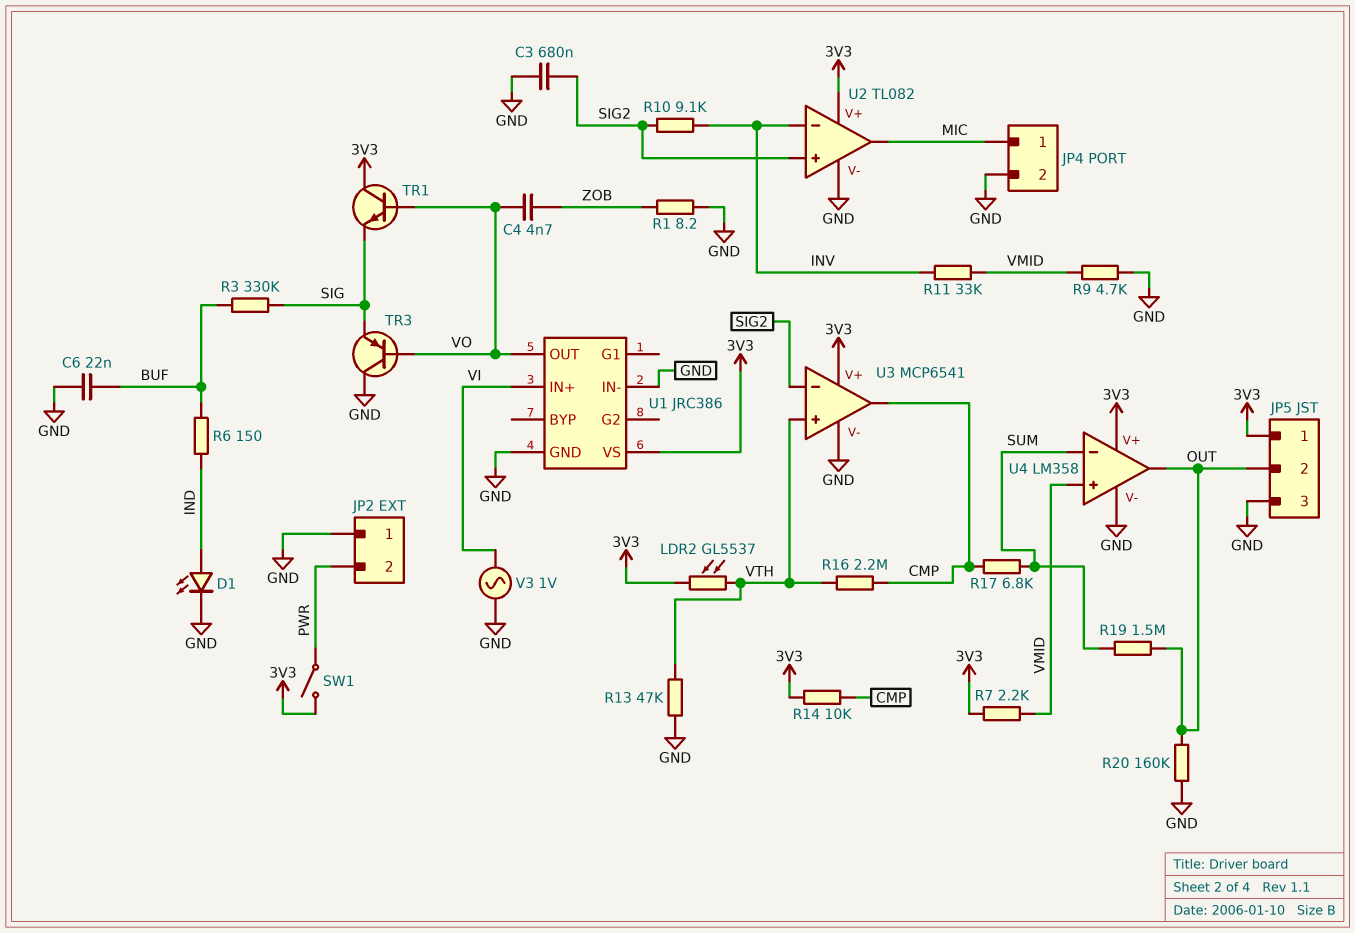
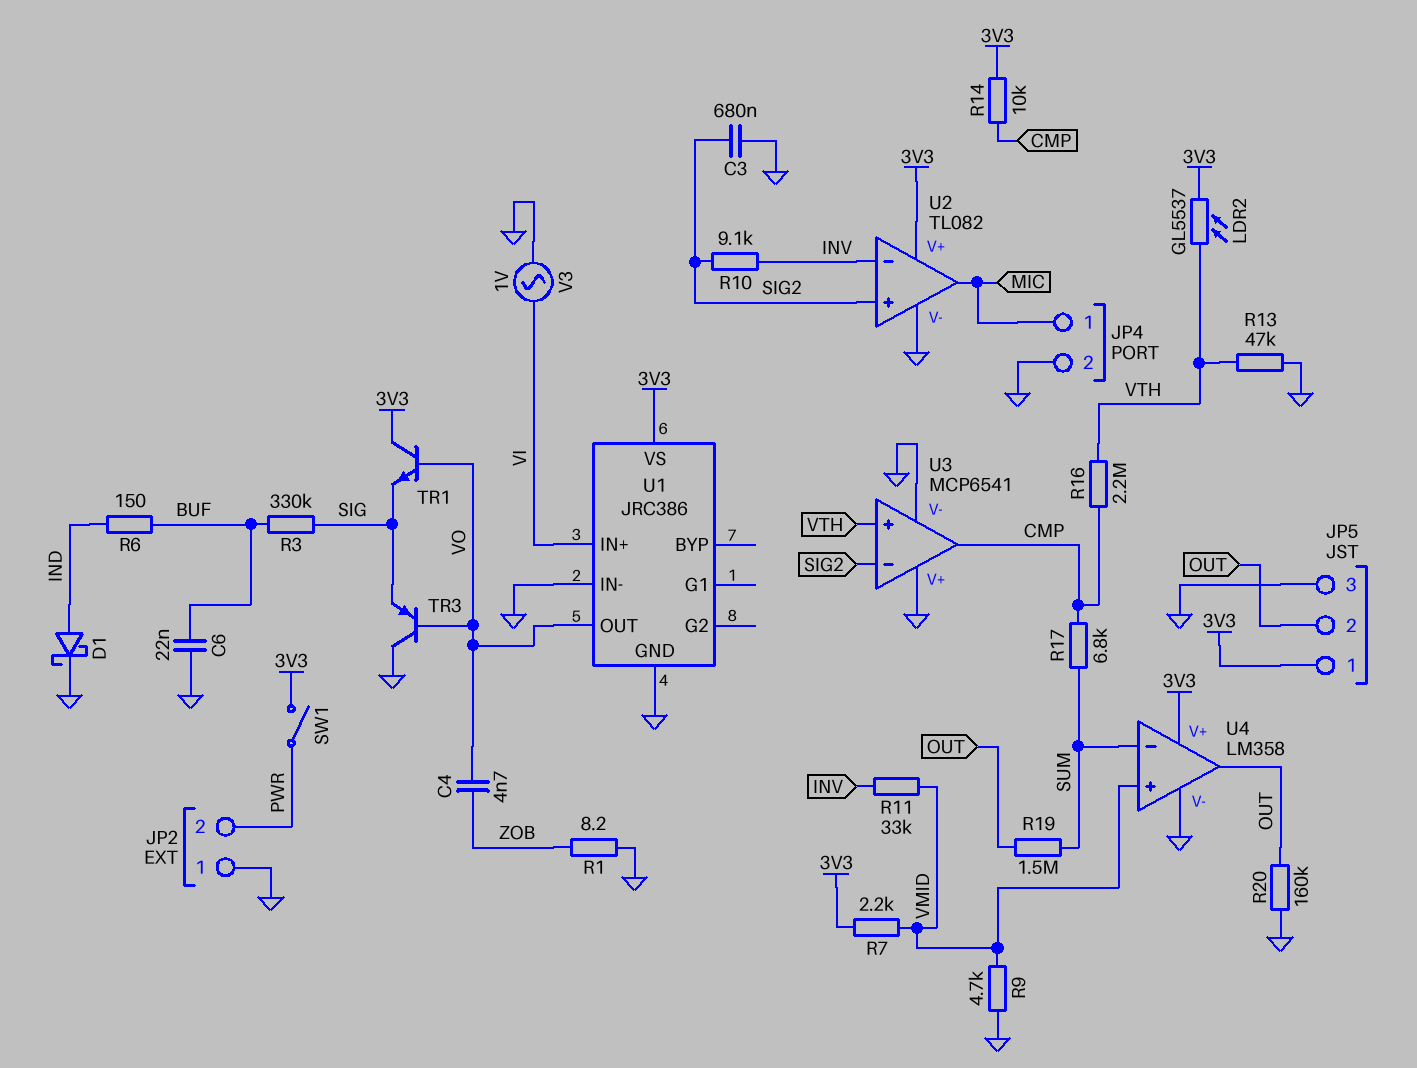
D1: LED (A IND, K GND) -> schottky (A IND, K GND)
U3 pin V+: 3V3 -> GND

